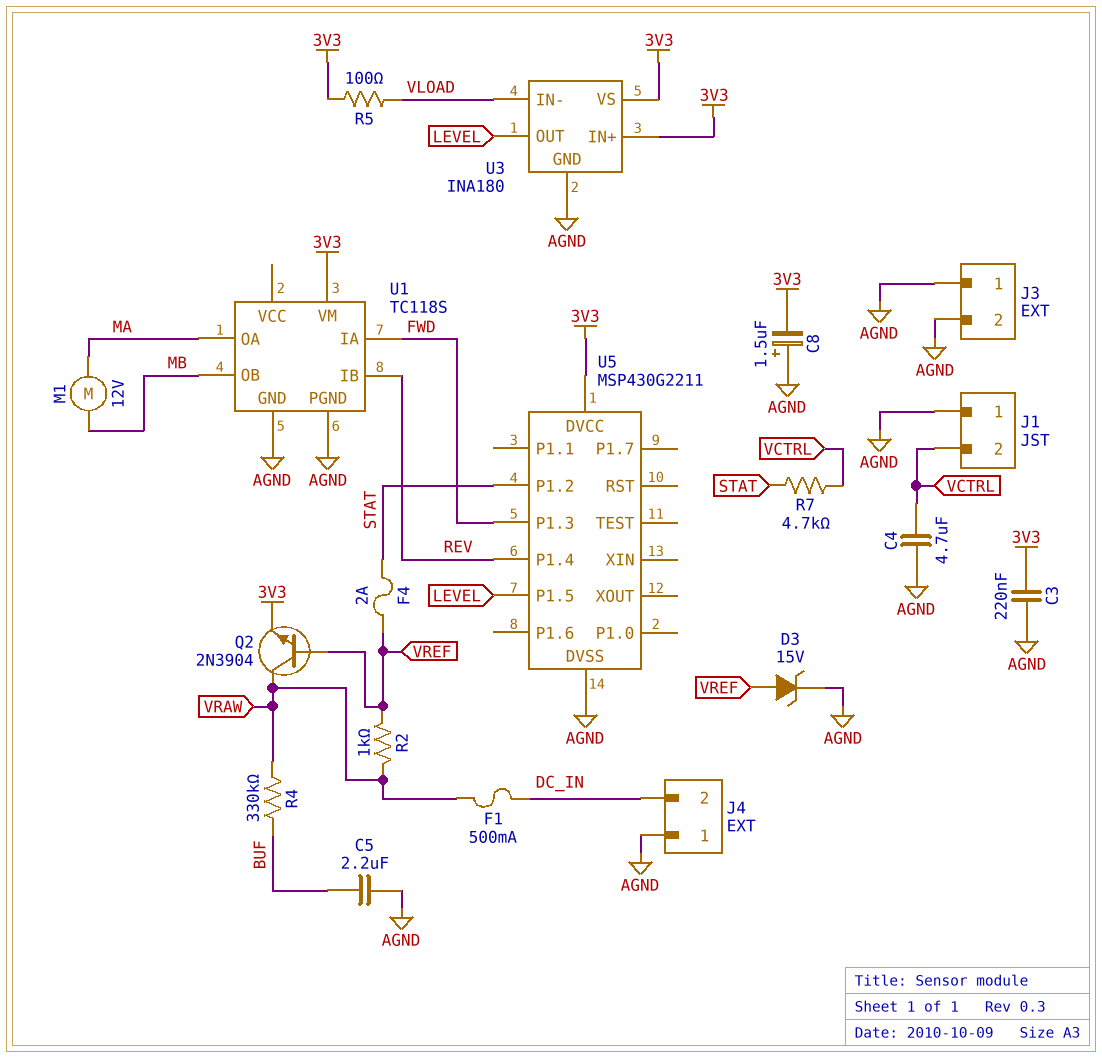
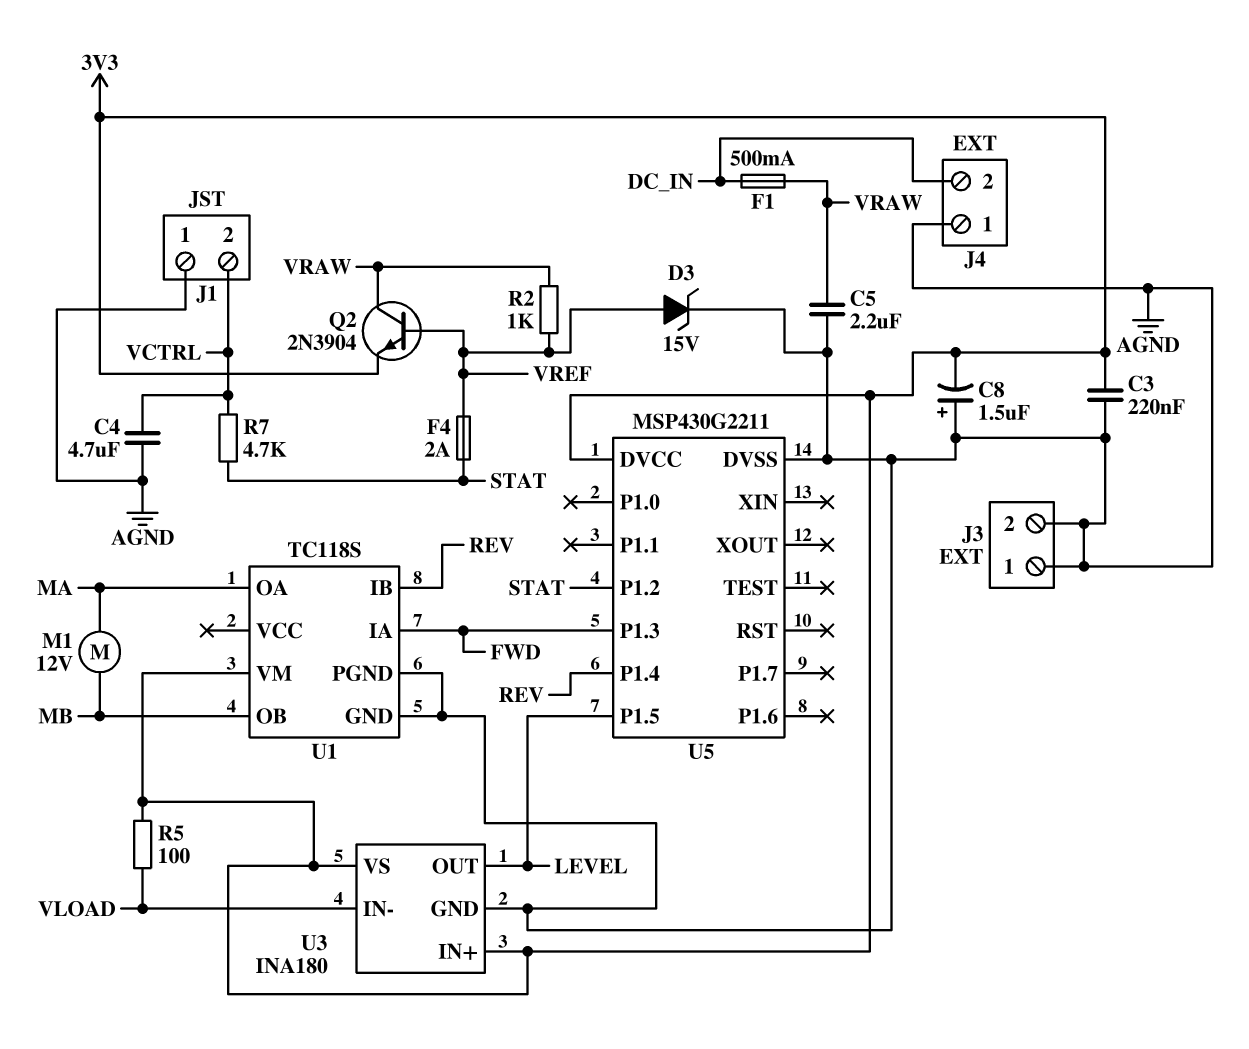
C5: 2.2uF (AGND, BUF) -> 2.2uF (AGND, VRAW)
R4: 330k (BUF, VRAW) -> none

